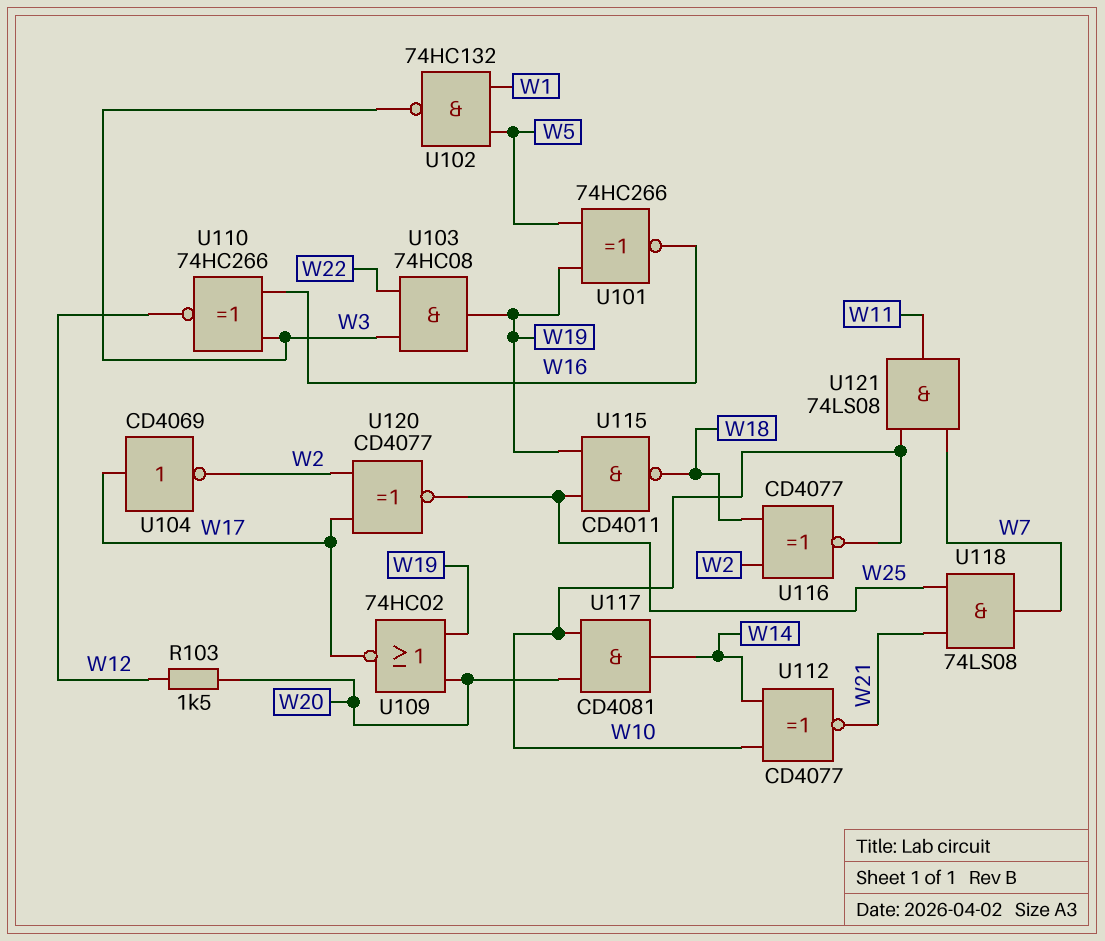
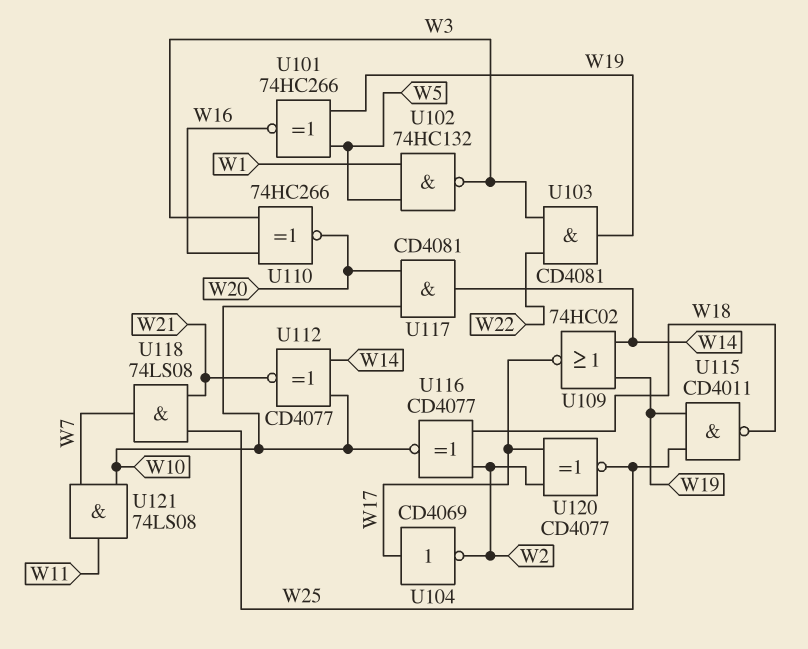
R103: 1.5k (W12, W20) -> none
U103: AND 74HC08 (in W3, in W22, out W19) -> AND CD4081 (in W3, in W22, out W19)
U109: NOR 74HC02 (in W19, in W20, out W17) -> NOR 74HC02 (in W14, in W19, out W17)
U110: XNOR 74HC266 (in W3, in W16, out W12) -> XNOR 74HC266 (in W3, in W16, out W20)

